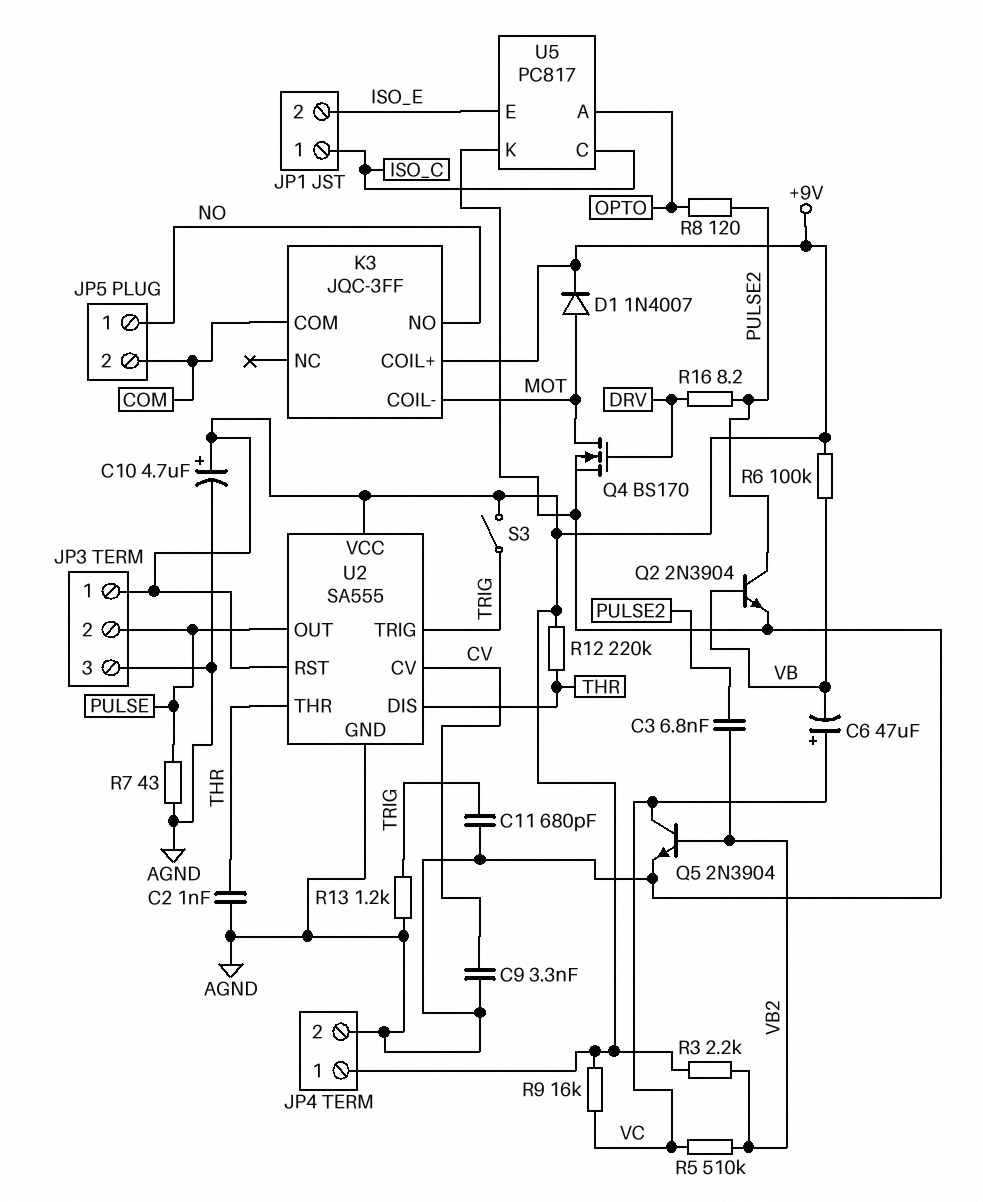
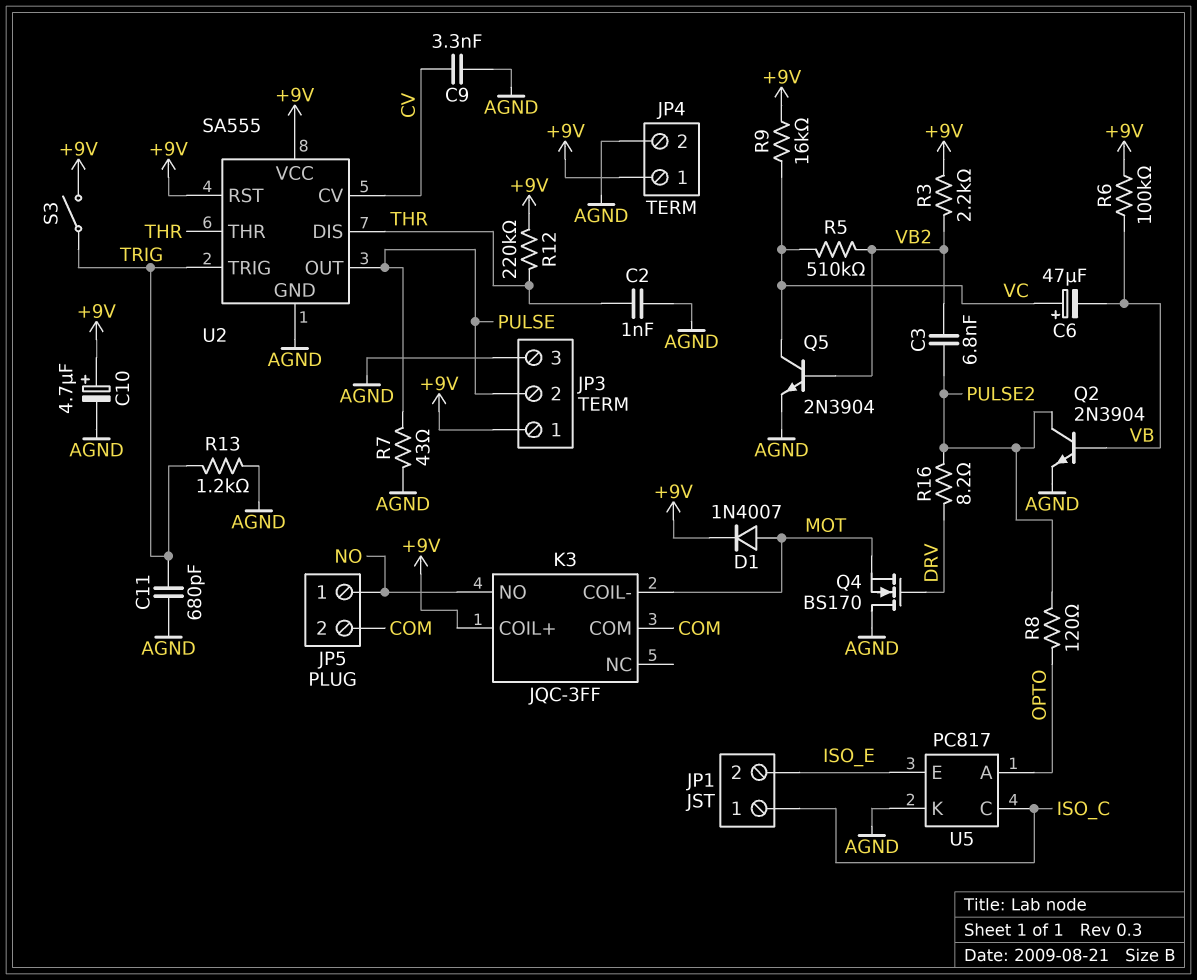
Q4: NMOS BS170 (G DRV, D MOT, S AGND) -> NMOS BS170 (G DRV, D AGND, S MOT)

